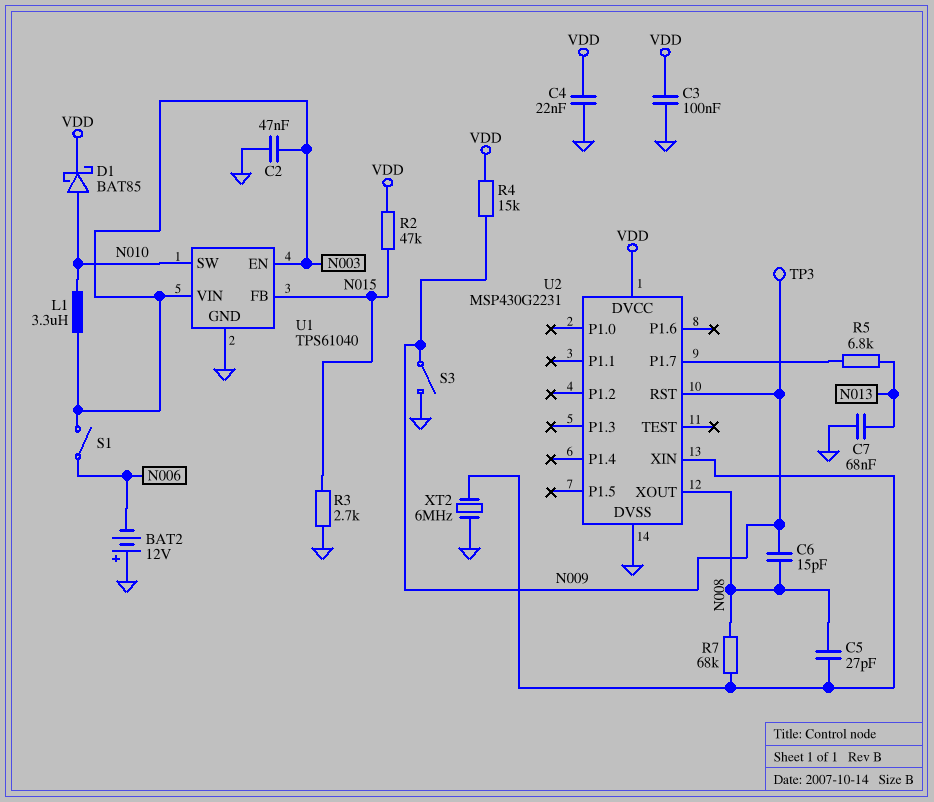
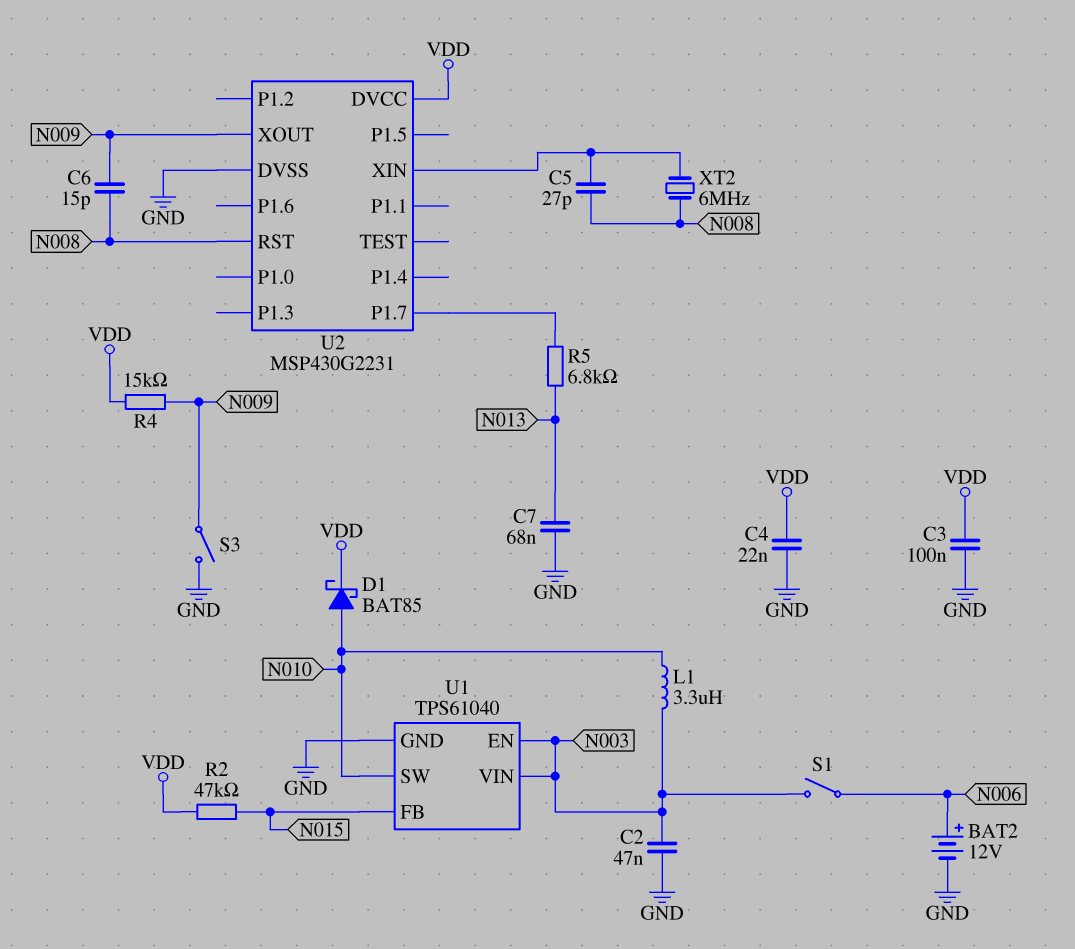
BAT2: 12V (plus GND, minus N006) -> 12V (plus N006, minus GND)
R3: 2.7k (GND, N015) -> none
R7: 68k (N008, U2/XIN) -> none
TP3: test point (N009) -> none
U2 pin RST: N009 -> N008
U2 pin XOUT: N008 -> N009
XT2: 6MHz (GND, U2/XIN) -> 6MHz (N008, U2/XIN)

